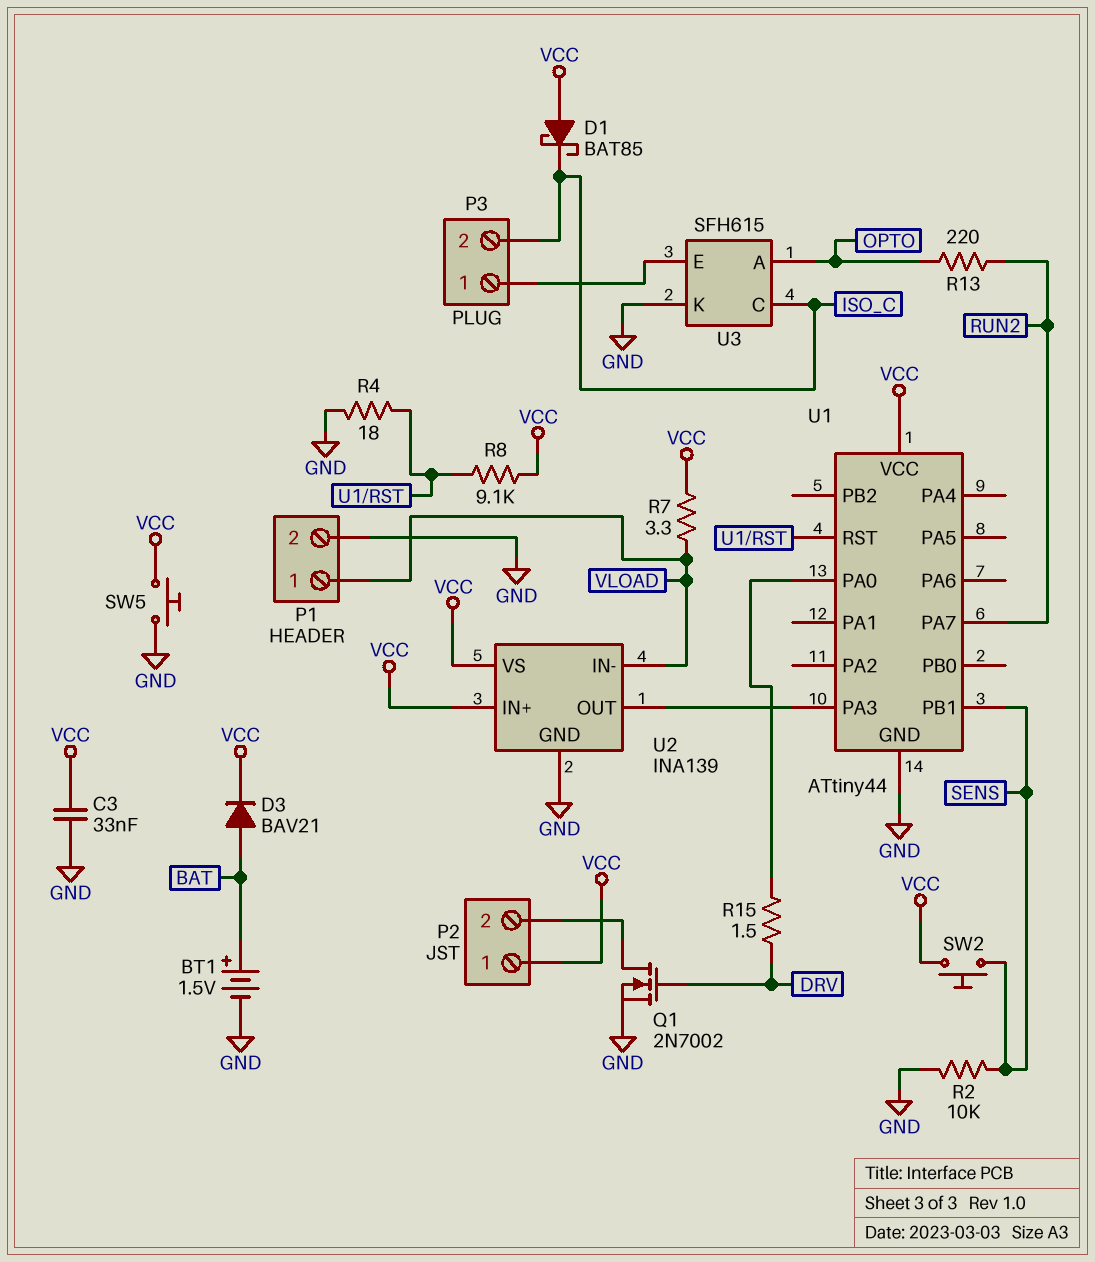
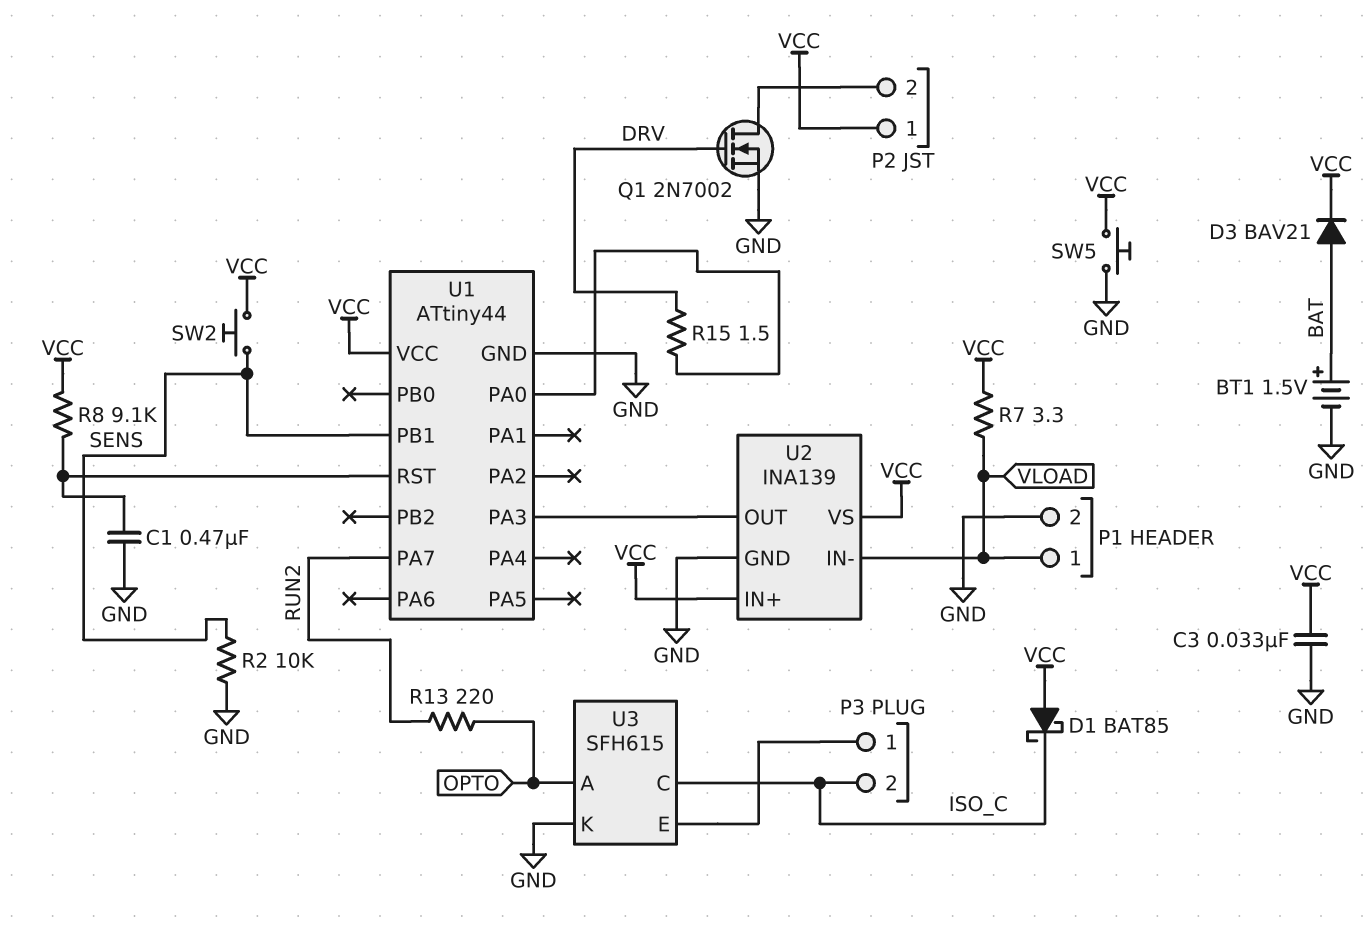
C1: none -> 470nF (GND, U1/RST)
R4: 18 (GND, U1/RST) -> none

